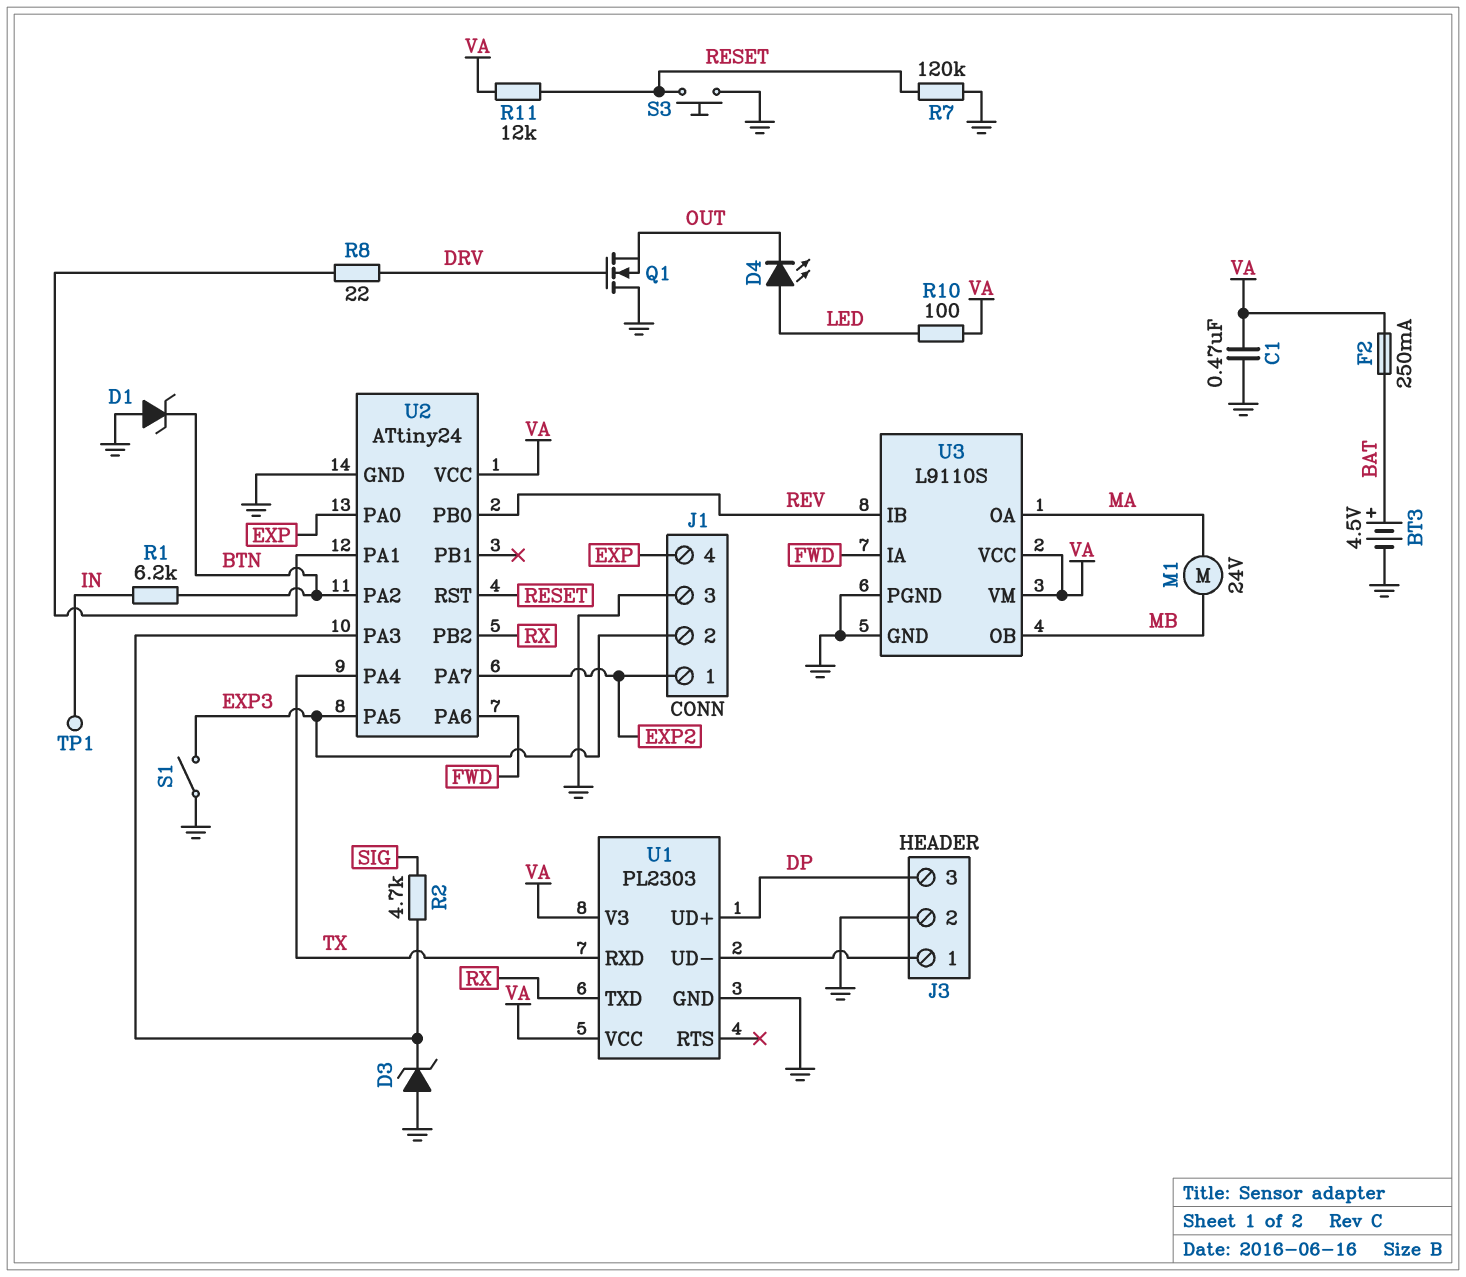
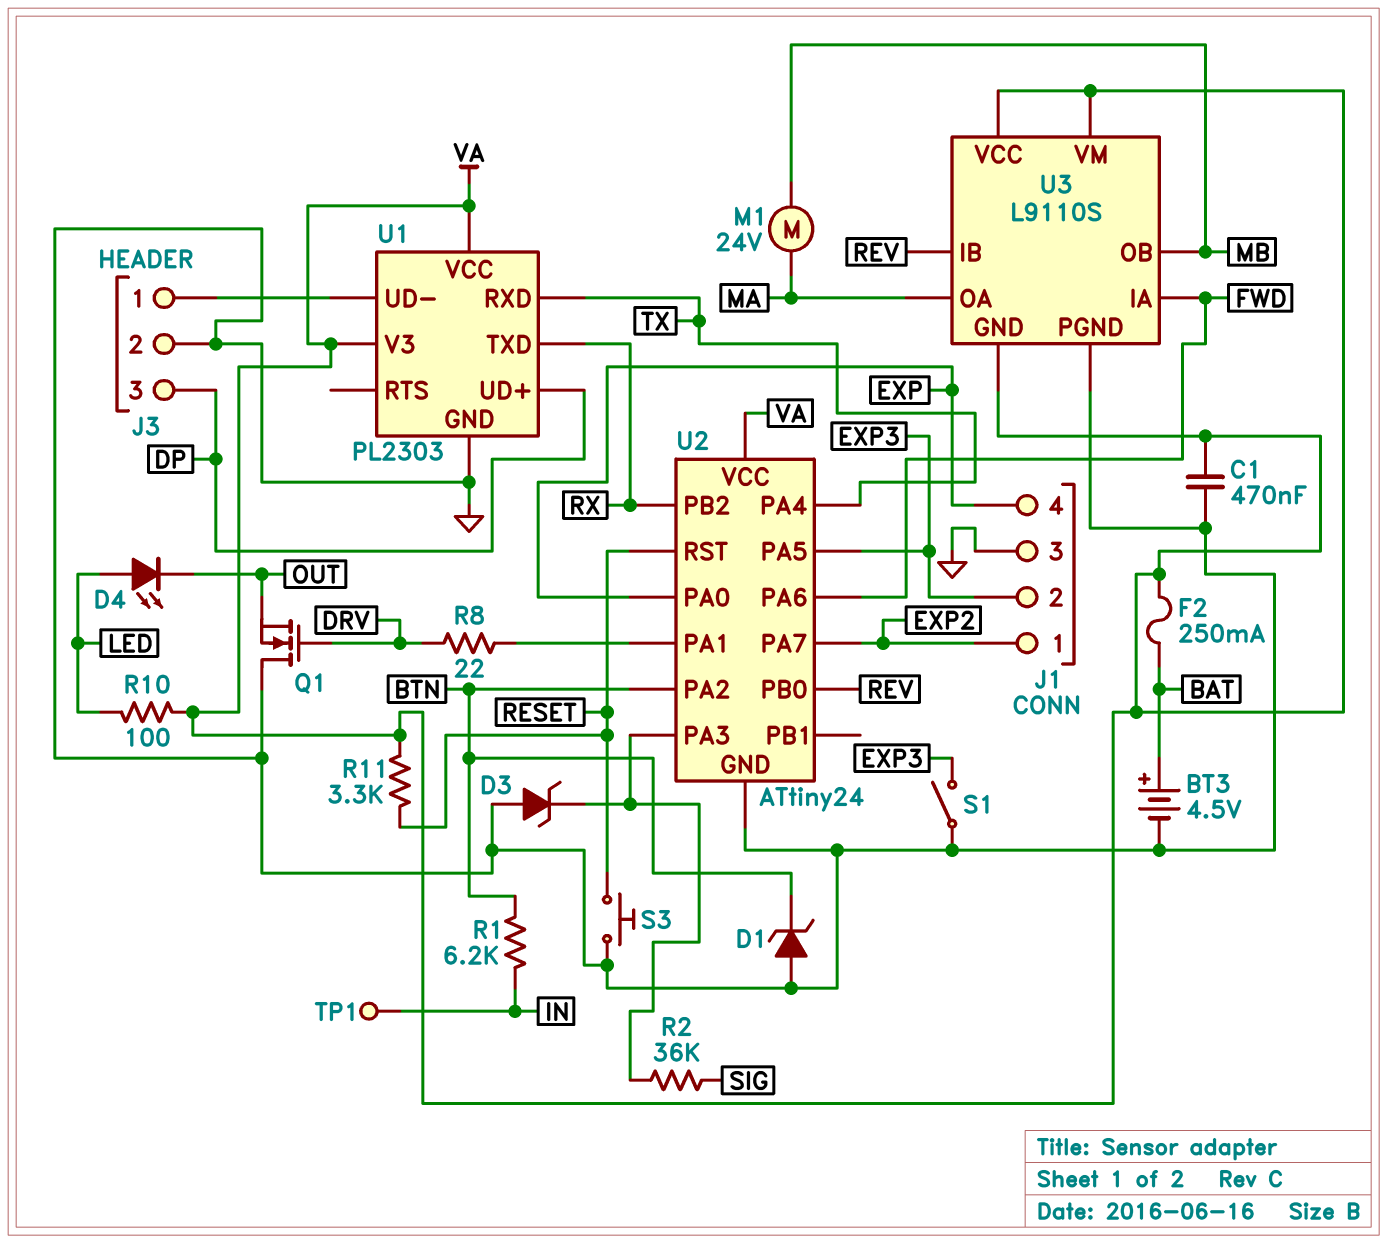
R2: 4.7k (SIG, U2/PA3) -> 36k (SIG, U2/PA3)
R7: 120k (GND, RESET) -> none
R11: 12k (RESET, VA) -> 3.3k (RESET, VA)
U3 pin GND: GND -> VA

